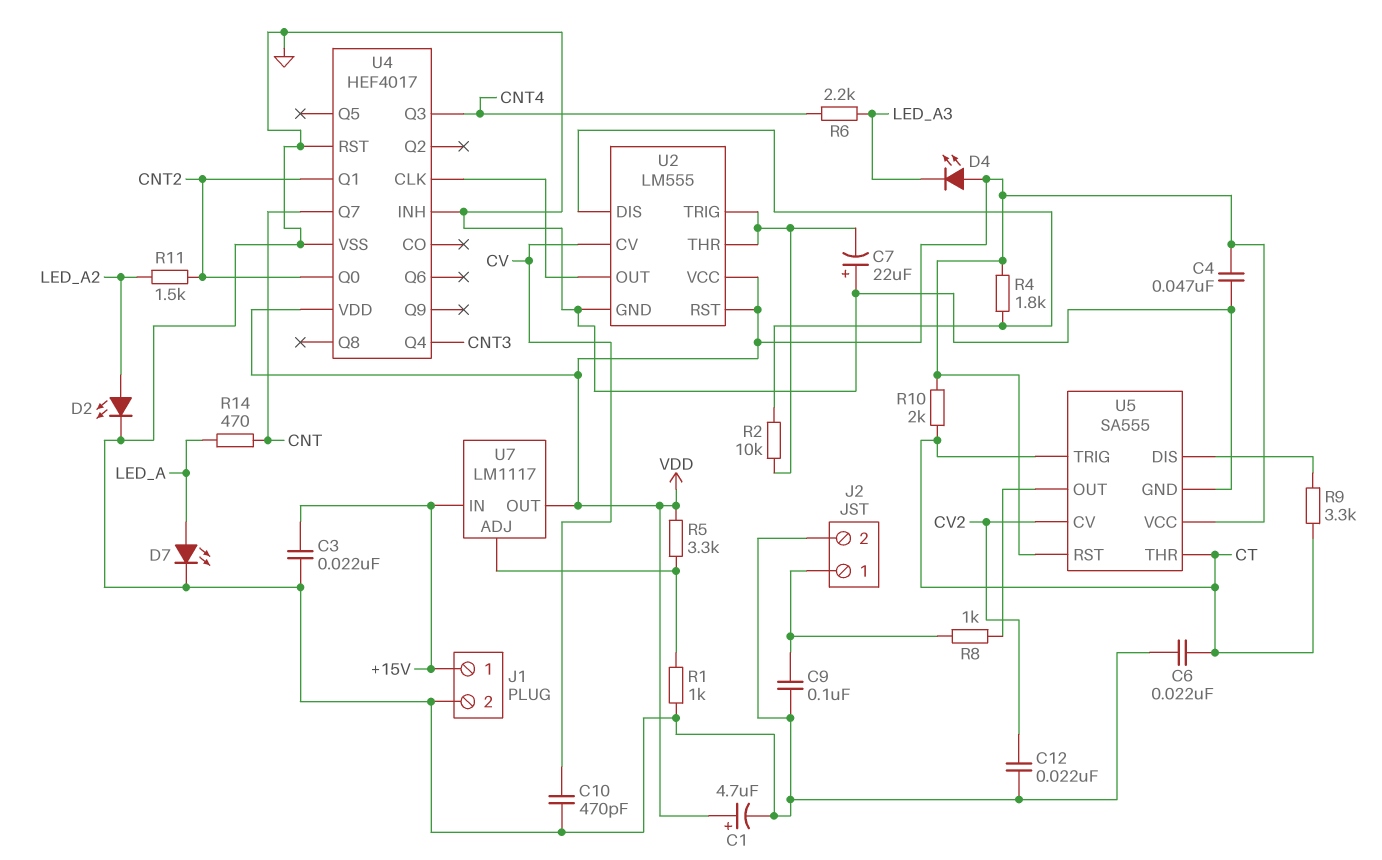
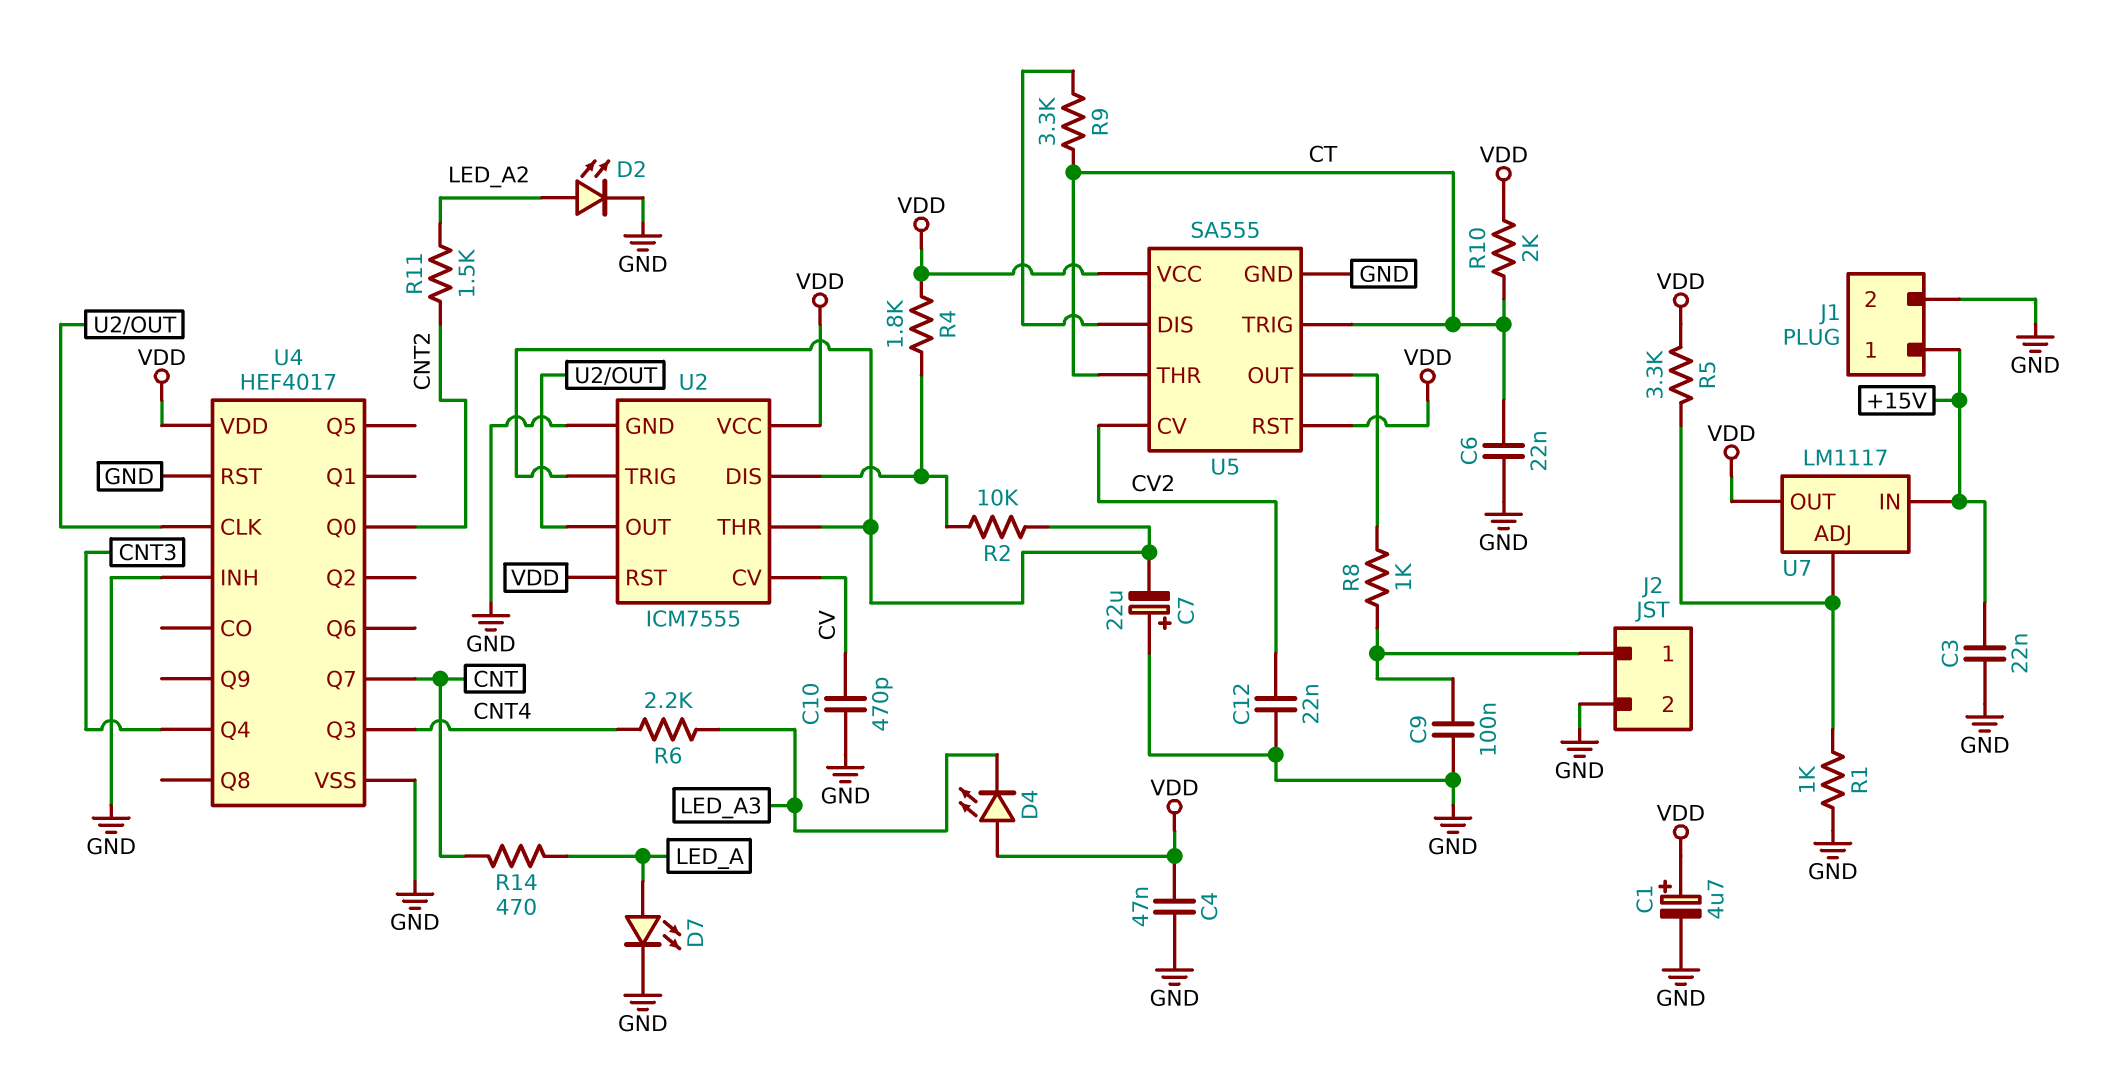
U2: LM555 -> ICM7555
U4 pin Q1: CNT2 -> none

